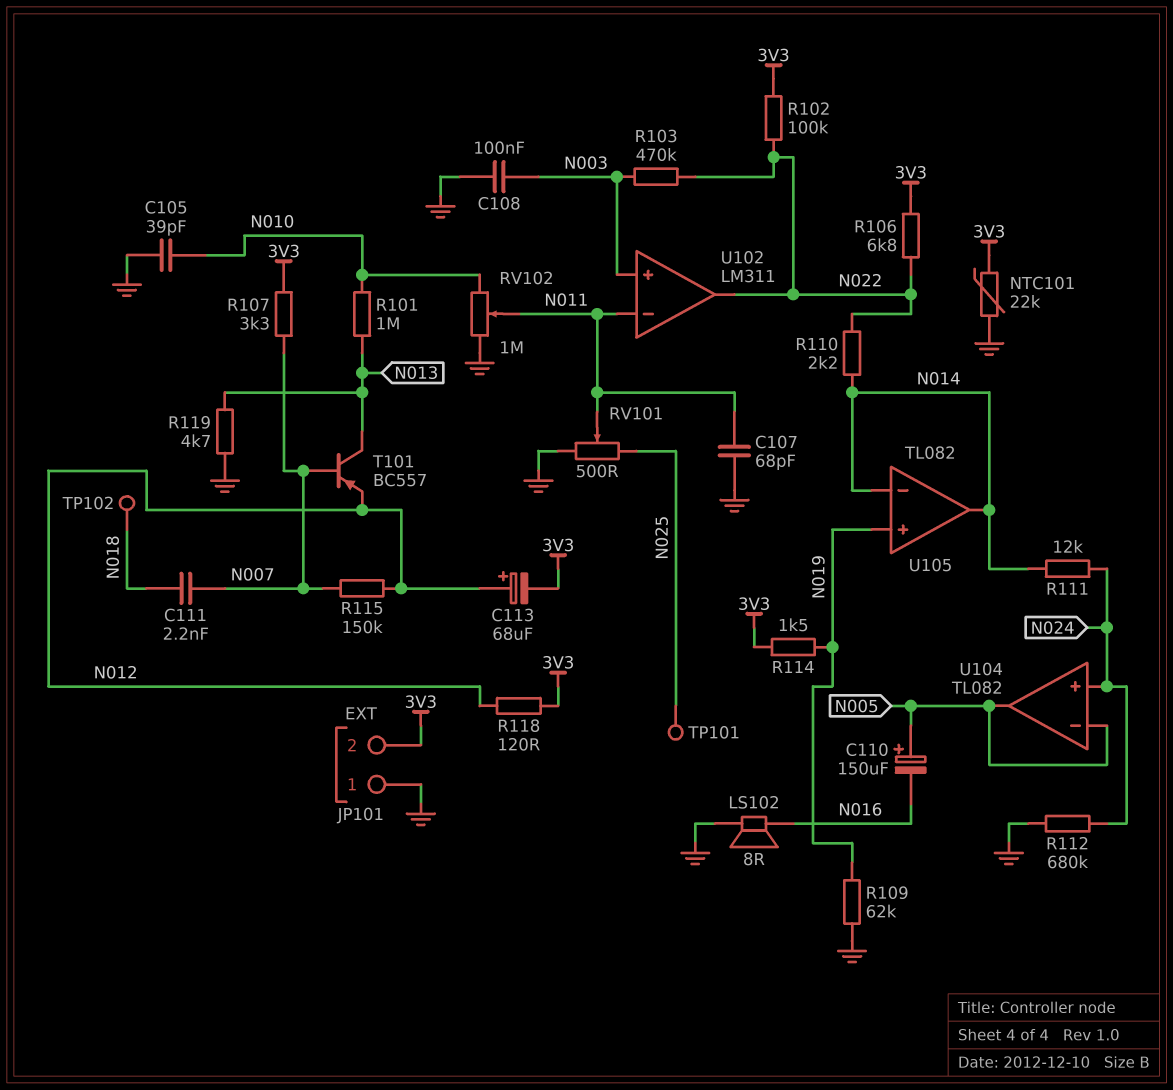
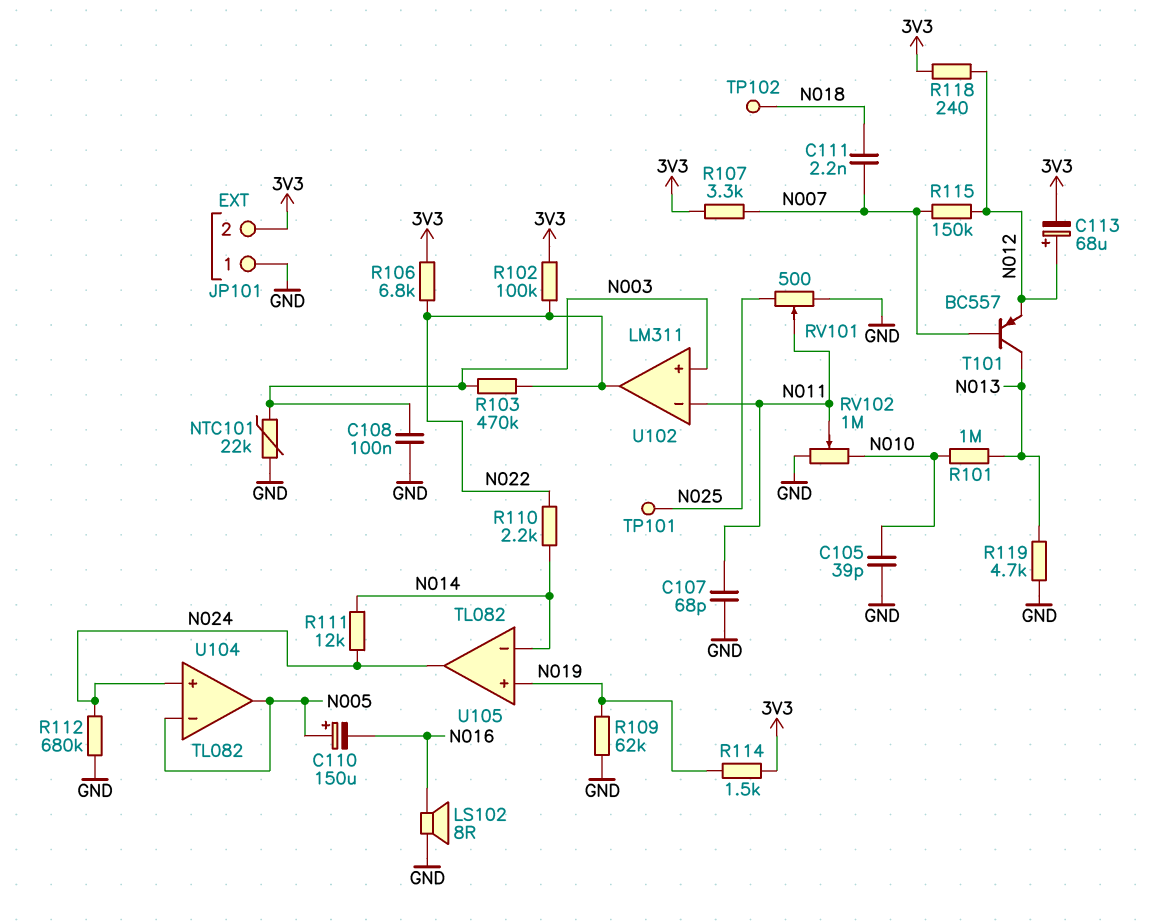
NTC101: 22k (3V3, GND) -> 22k (GND, N003)
R118: 120 (3V3, N012) -> 240 (3V3, N012)
U105 pin out: N014 -> N024

